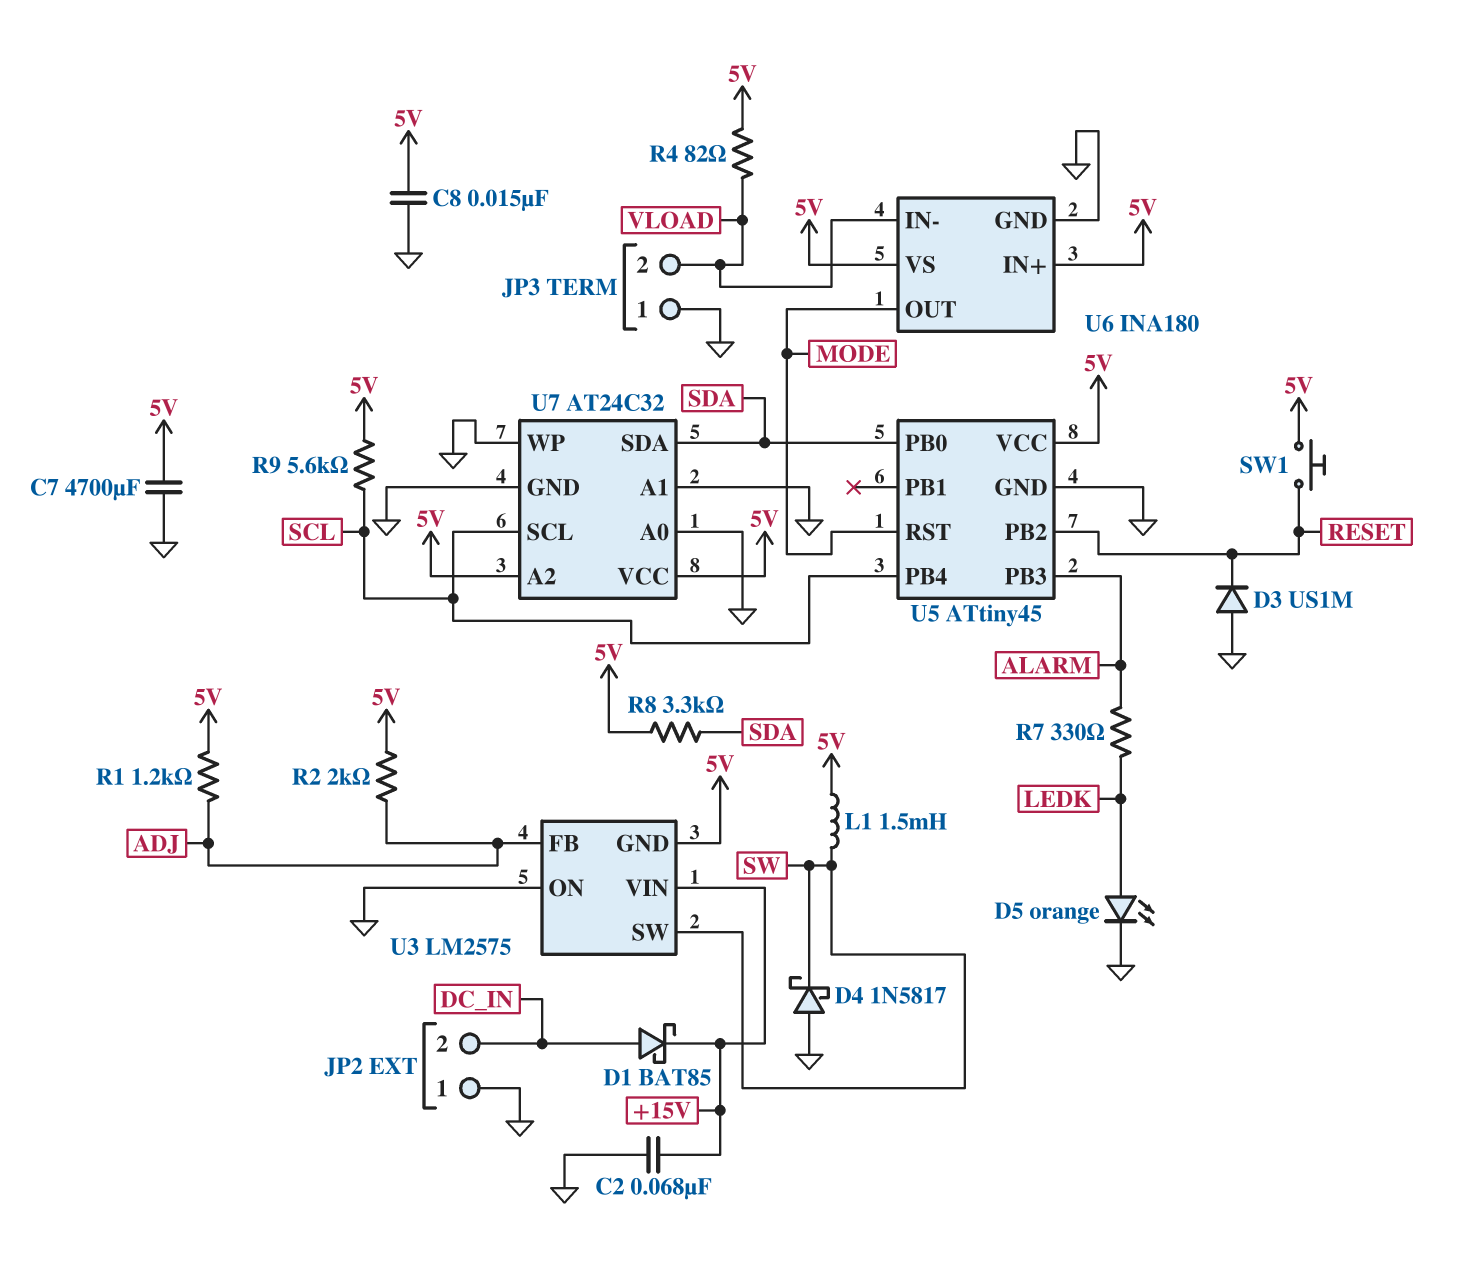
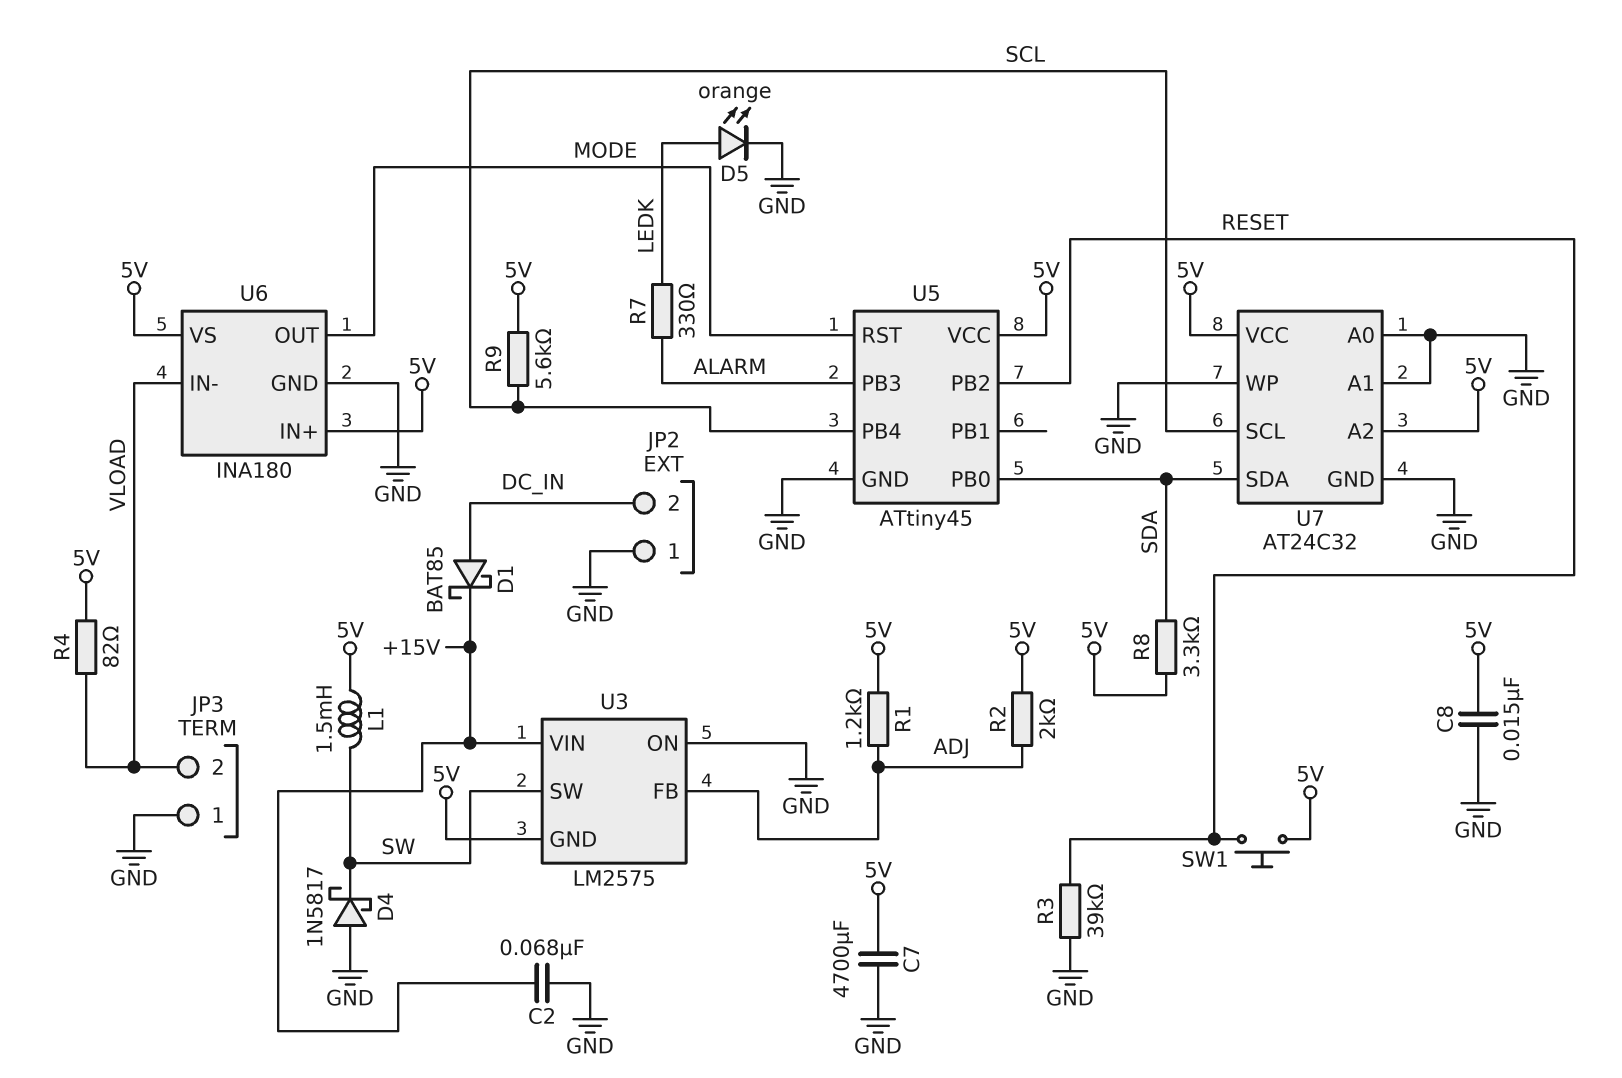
D3: diode US1M (A GND, K RESET) -> none
R3: none -> 39k (GND, RESET)

